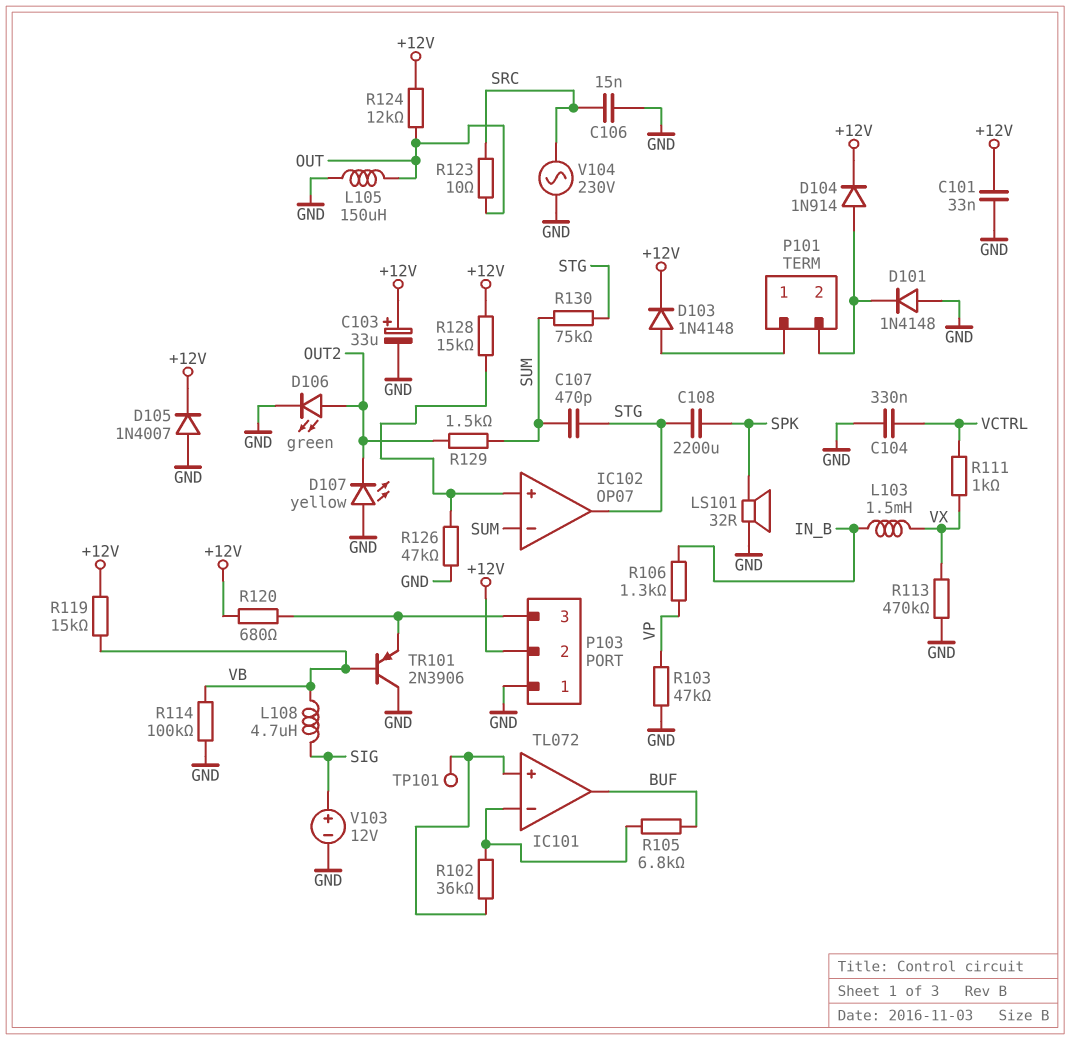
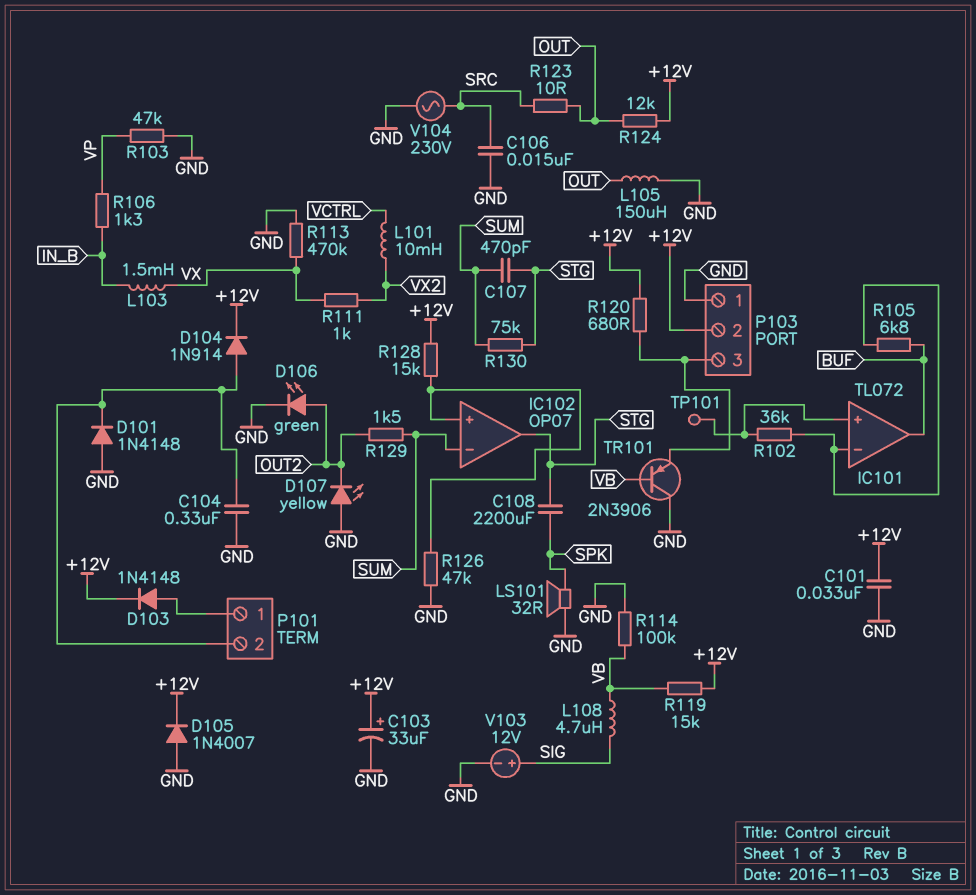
C104: 330nF (GND, VCTRL) -> 330nF (GND, P101/2)
L101: none -> 10mH (VCTRL, VX2)
R111: 1k (VCTRL, VX) -> 1k (VX, VX2)

